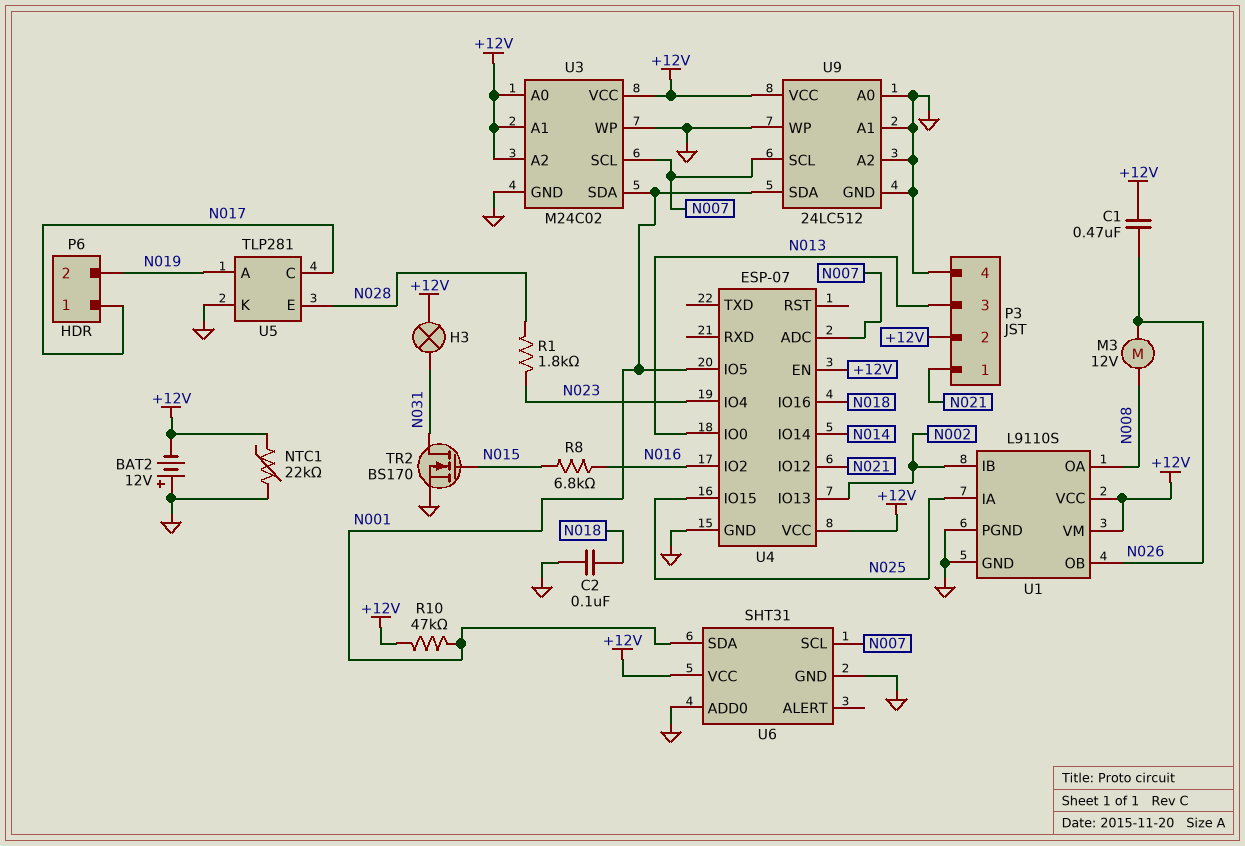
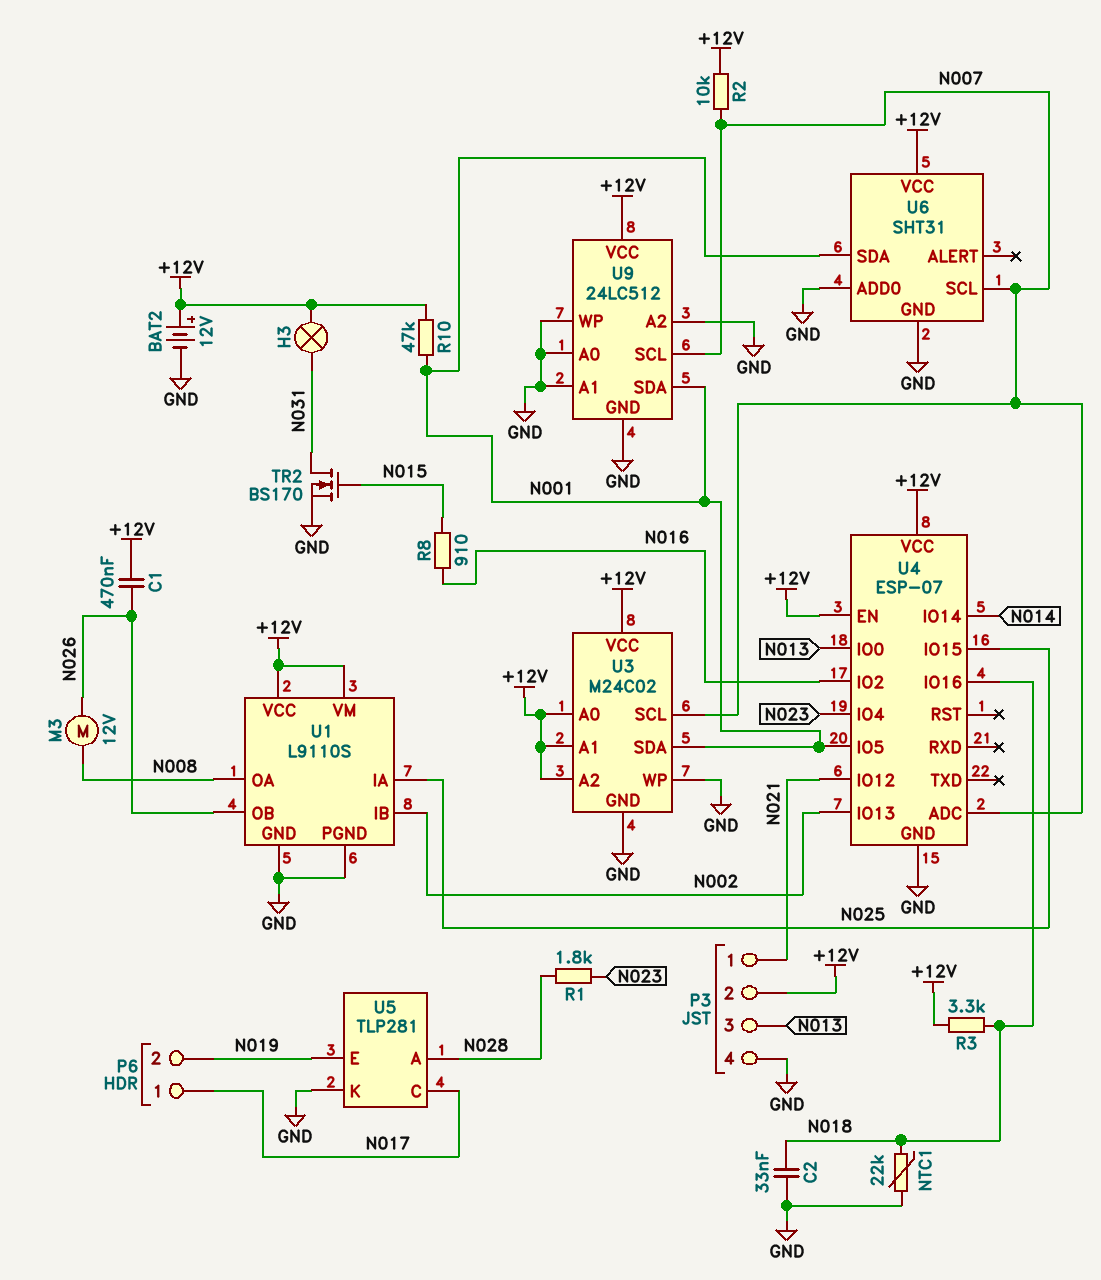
BAT2: 12V (plus GND, minus +12V) -> 12V (plus +12V, minus GND)
C2: 100nF (GND, N018) -> 33nF (GND, N018)
NTC1: 22k (+12V, GND) -> 22k (GND, N018)
R2: none -> 10k (+12V, N007)
R3: none -> 3.3k (+12V, N018)
R8: 6.8k (N015, N016) -> 910 (N015, N016)
U5 pin A: N019 -> N028
U5 pin E: N028 -> N019

